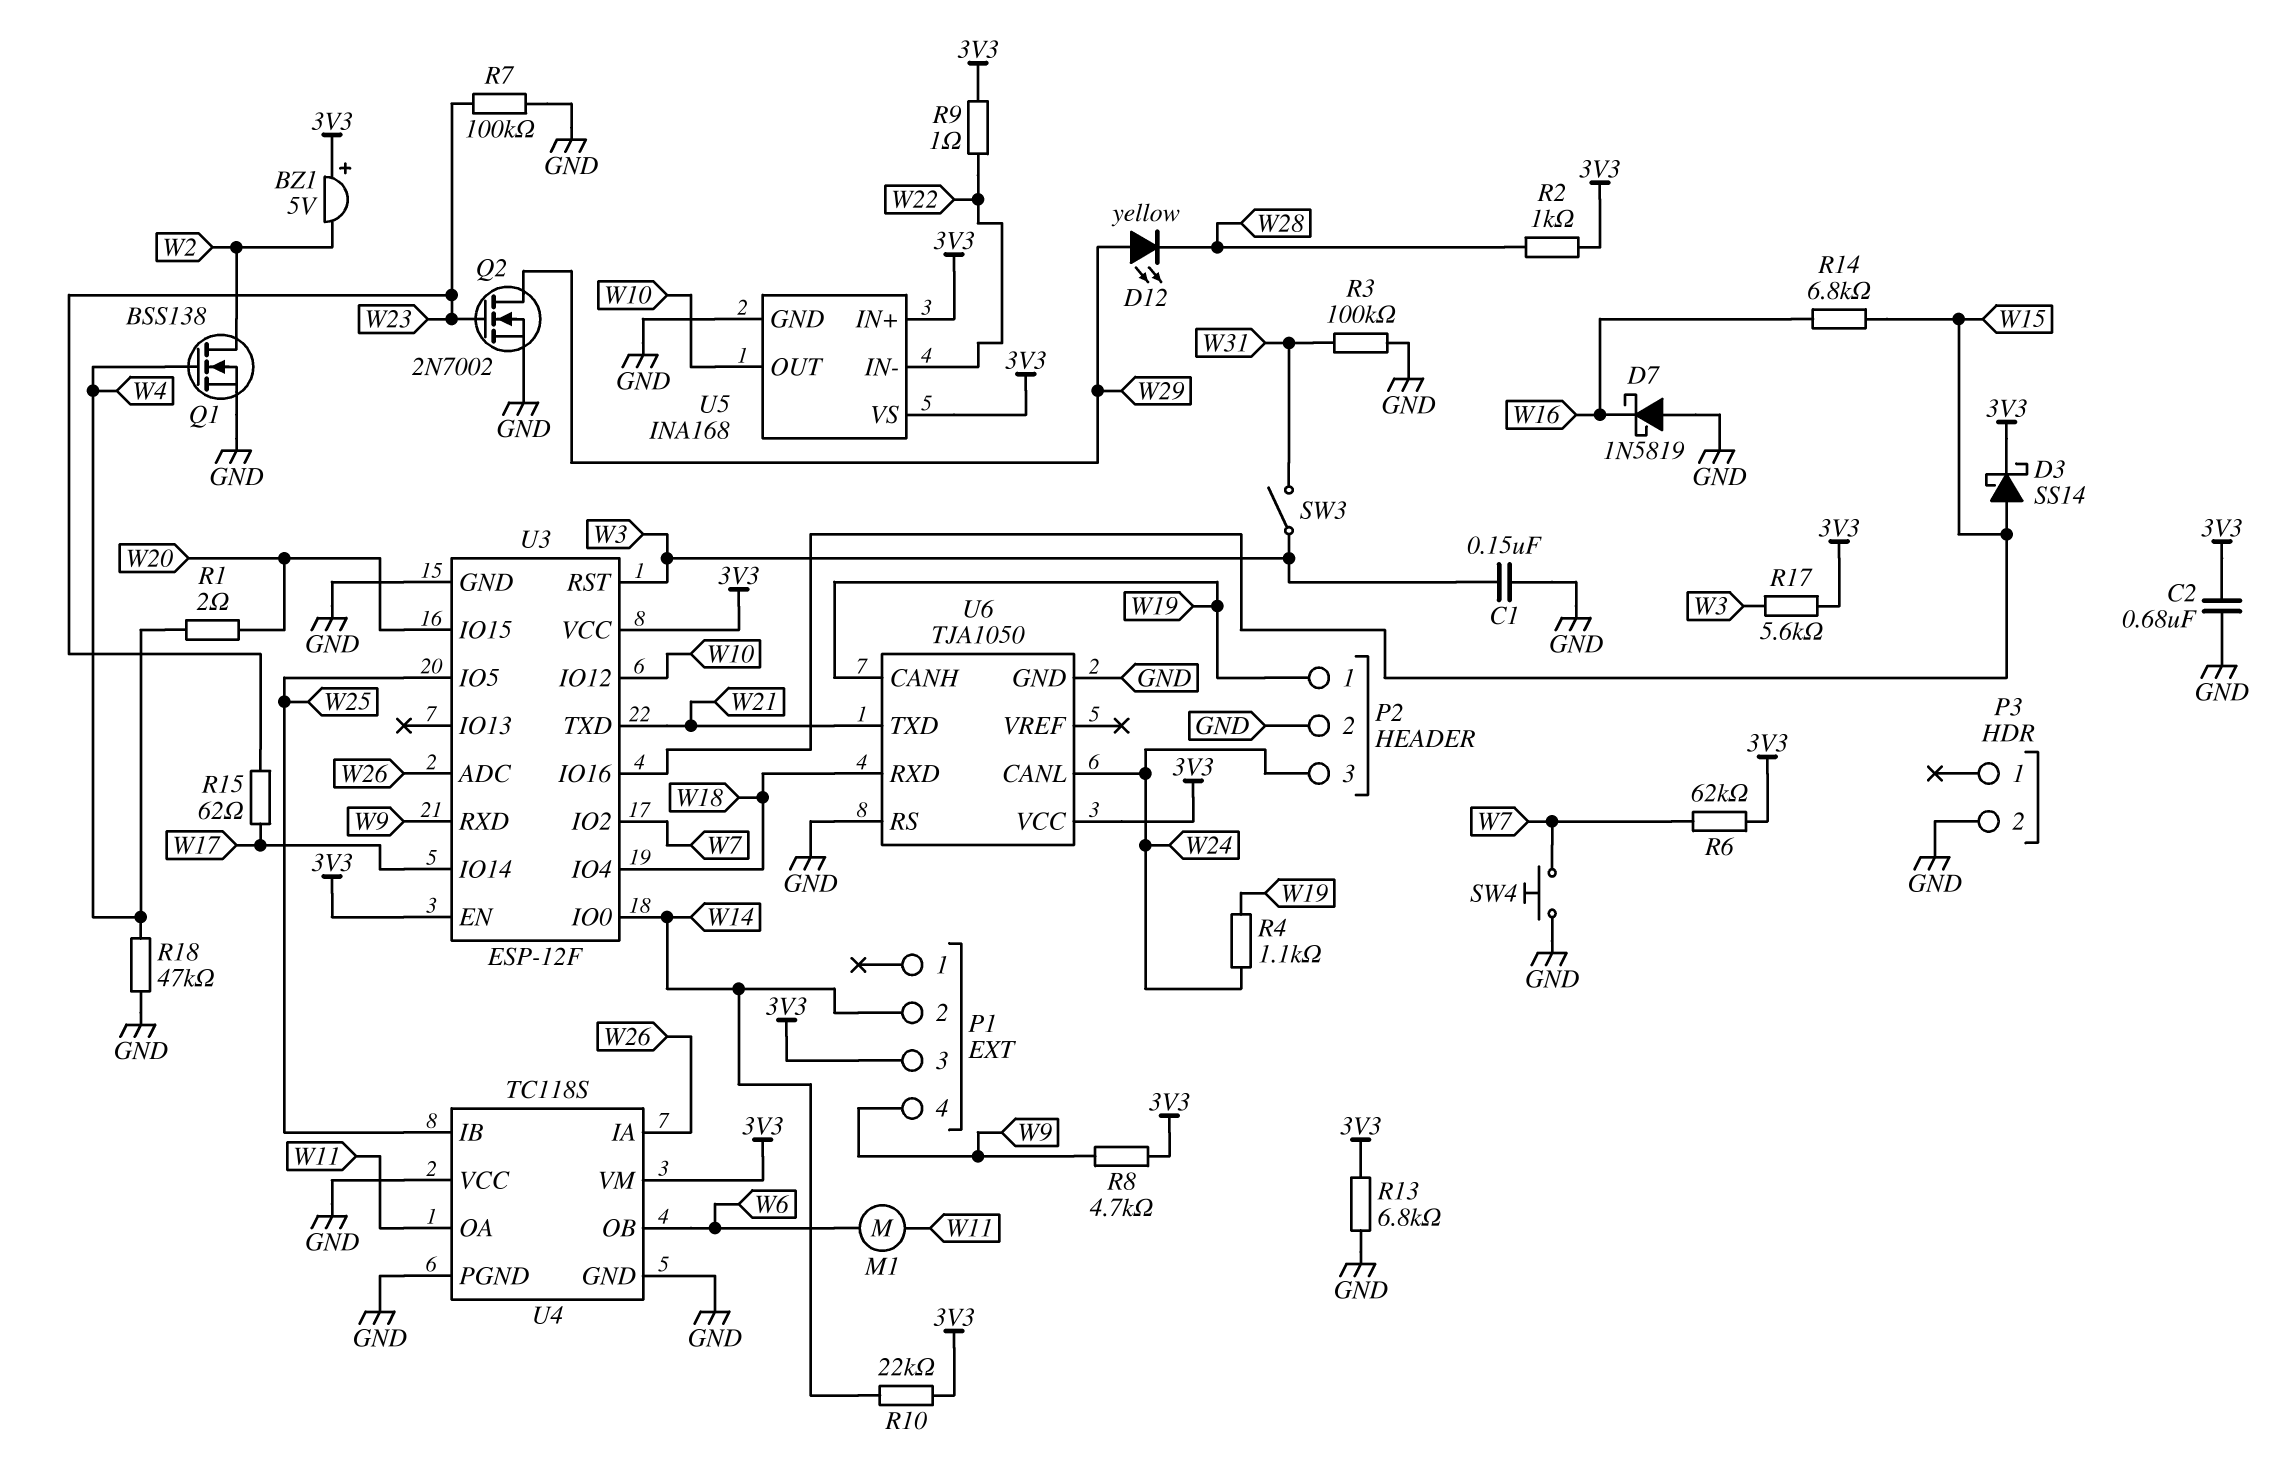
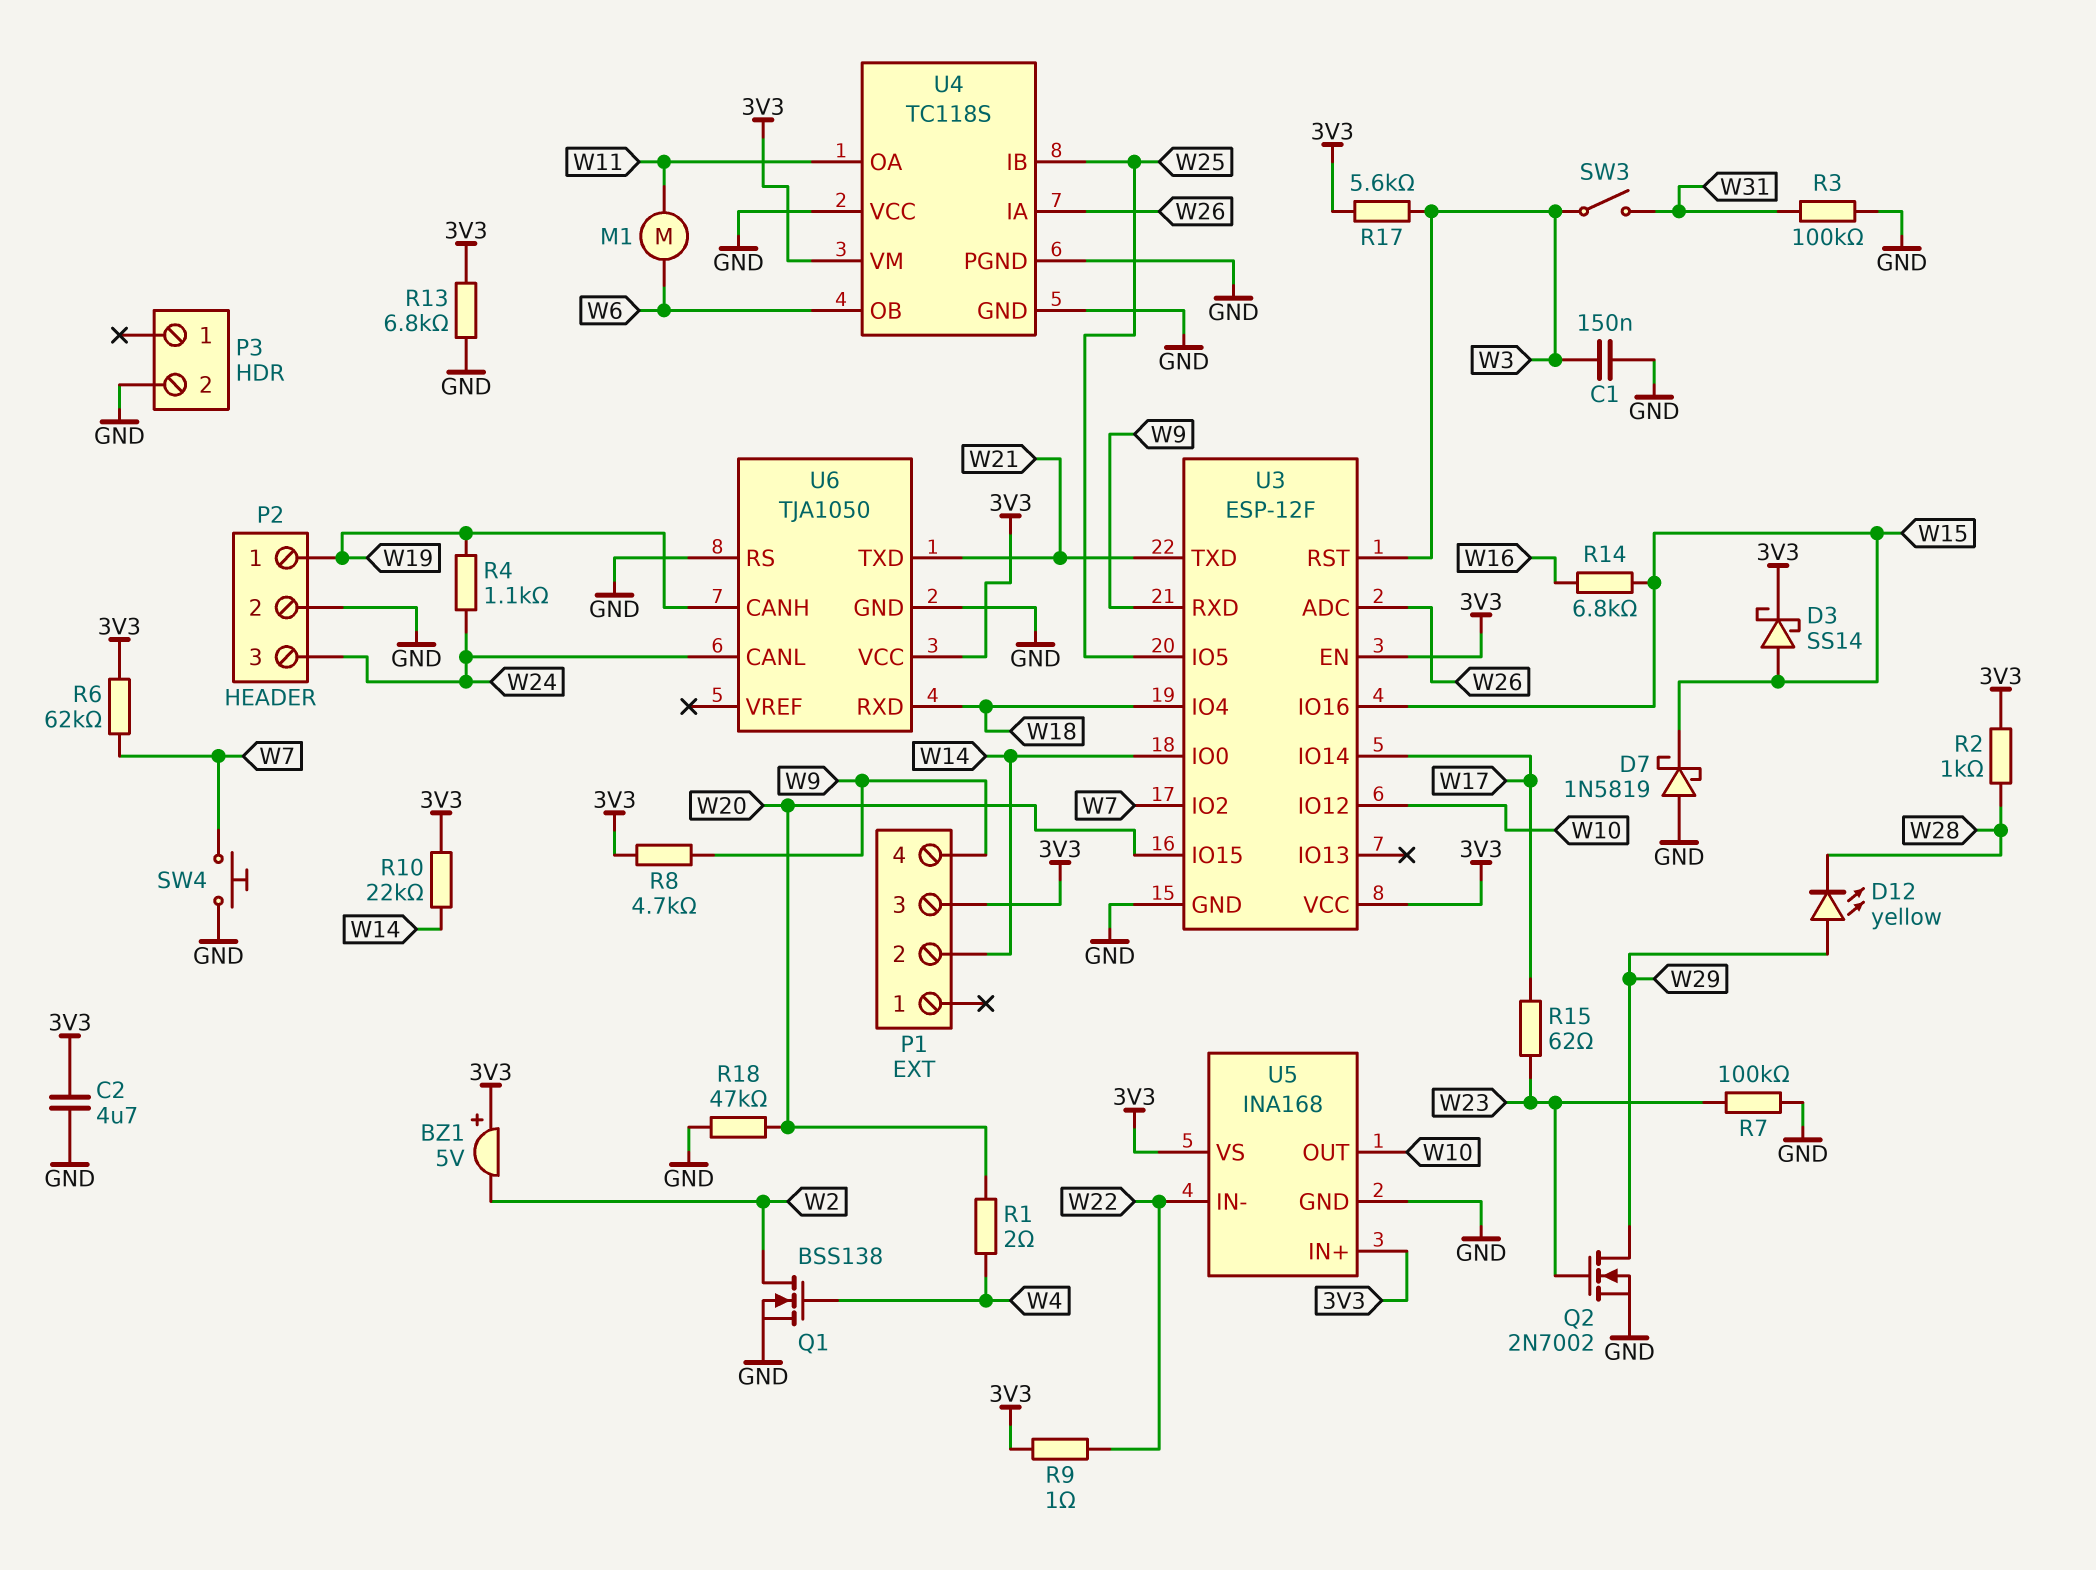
C2: 680nF (3V3, GND) -> 4.7uF (3V3, GND)
D7: schottky 1N5819 (A GND, K W16) -> schottky 1N5819 (A GND, K W15)
R18: 47k (GND, W4) -> 47k (GND, W20)

